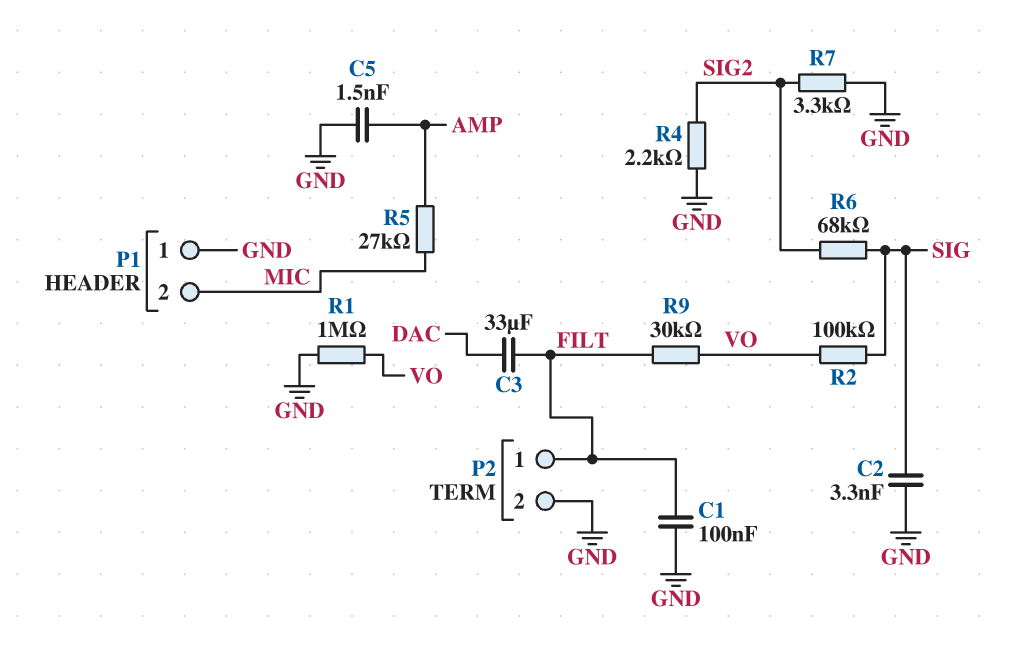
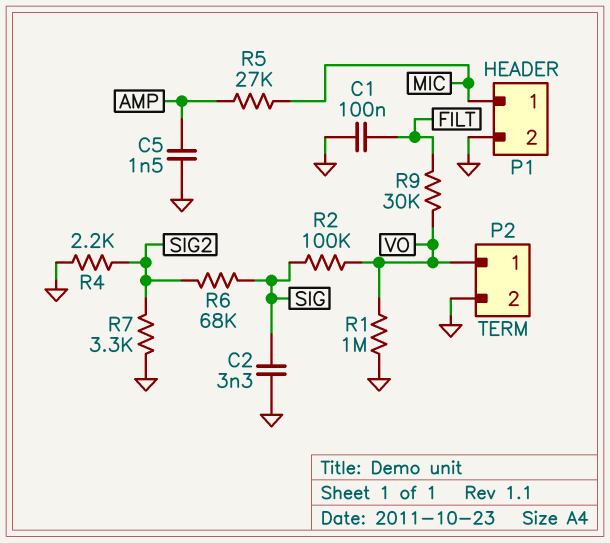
C3: 33uF (DAC, FILT) -> none
P1 pin 1: GND -> MIC
P1 pin 2: MIC -> GND
P2 pin 1: FILT -> VO

